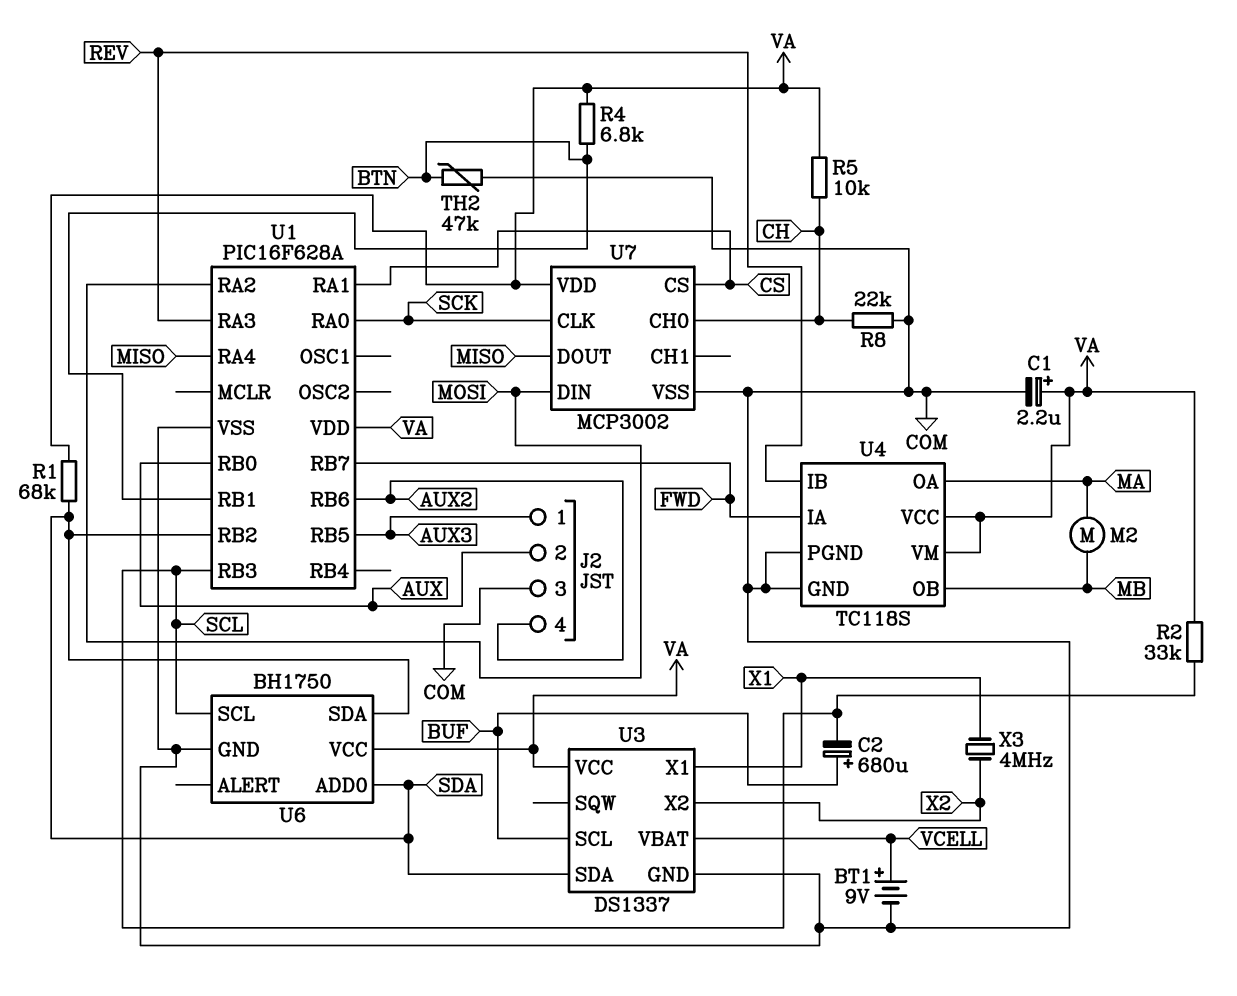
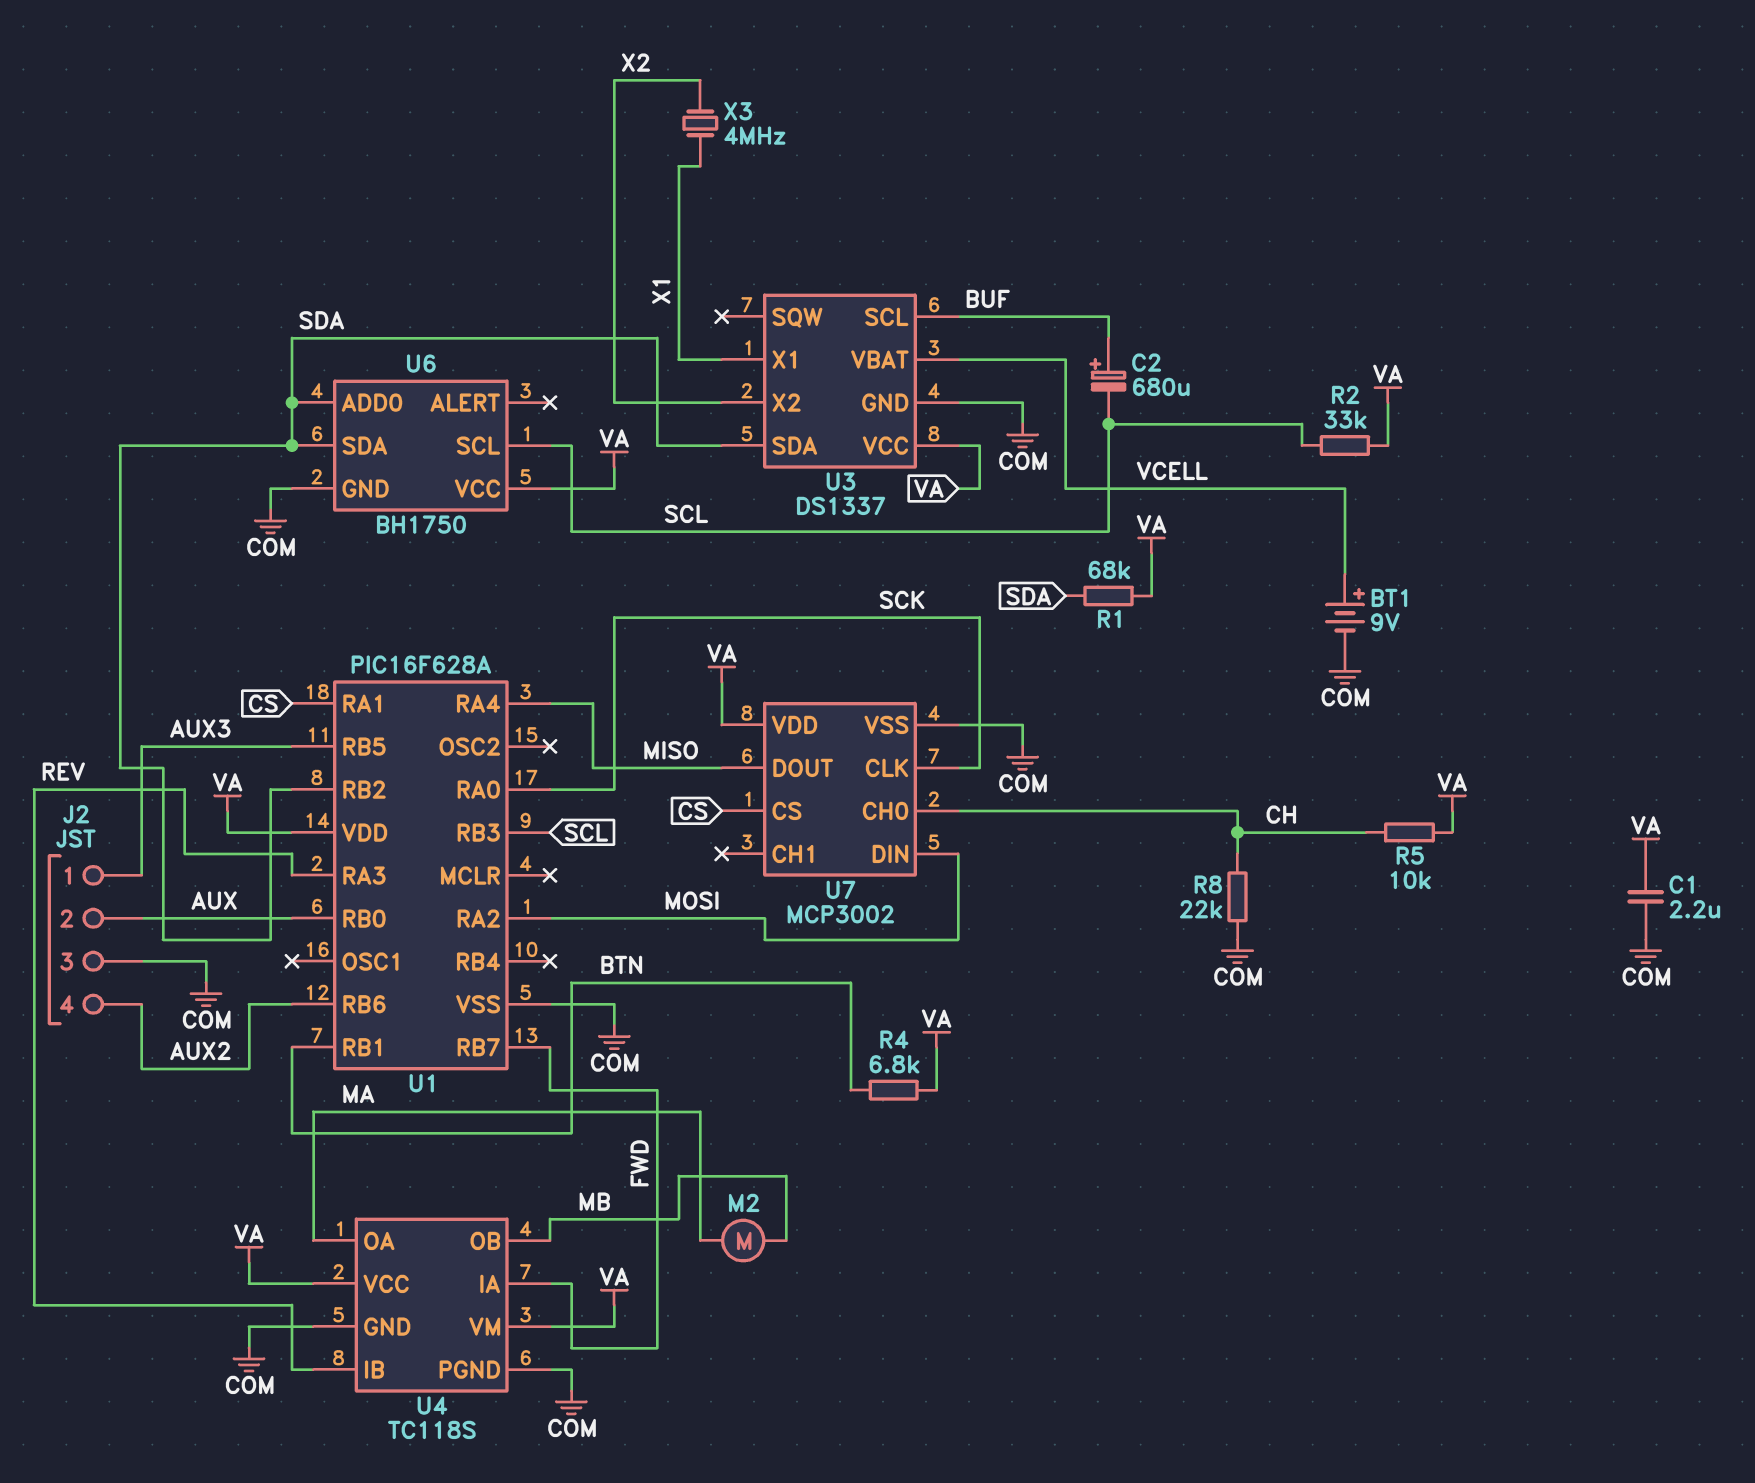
C1: 2.2uF (plus VA, minus COM) -> 2.2uF (COM, VA)
TH2: 47k (BTN, COM) -> none

